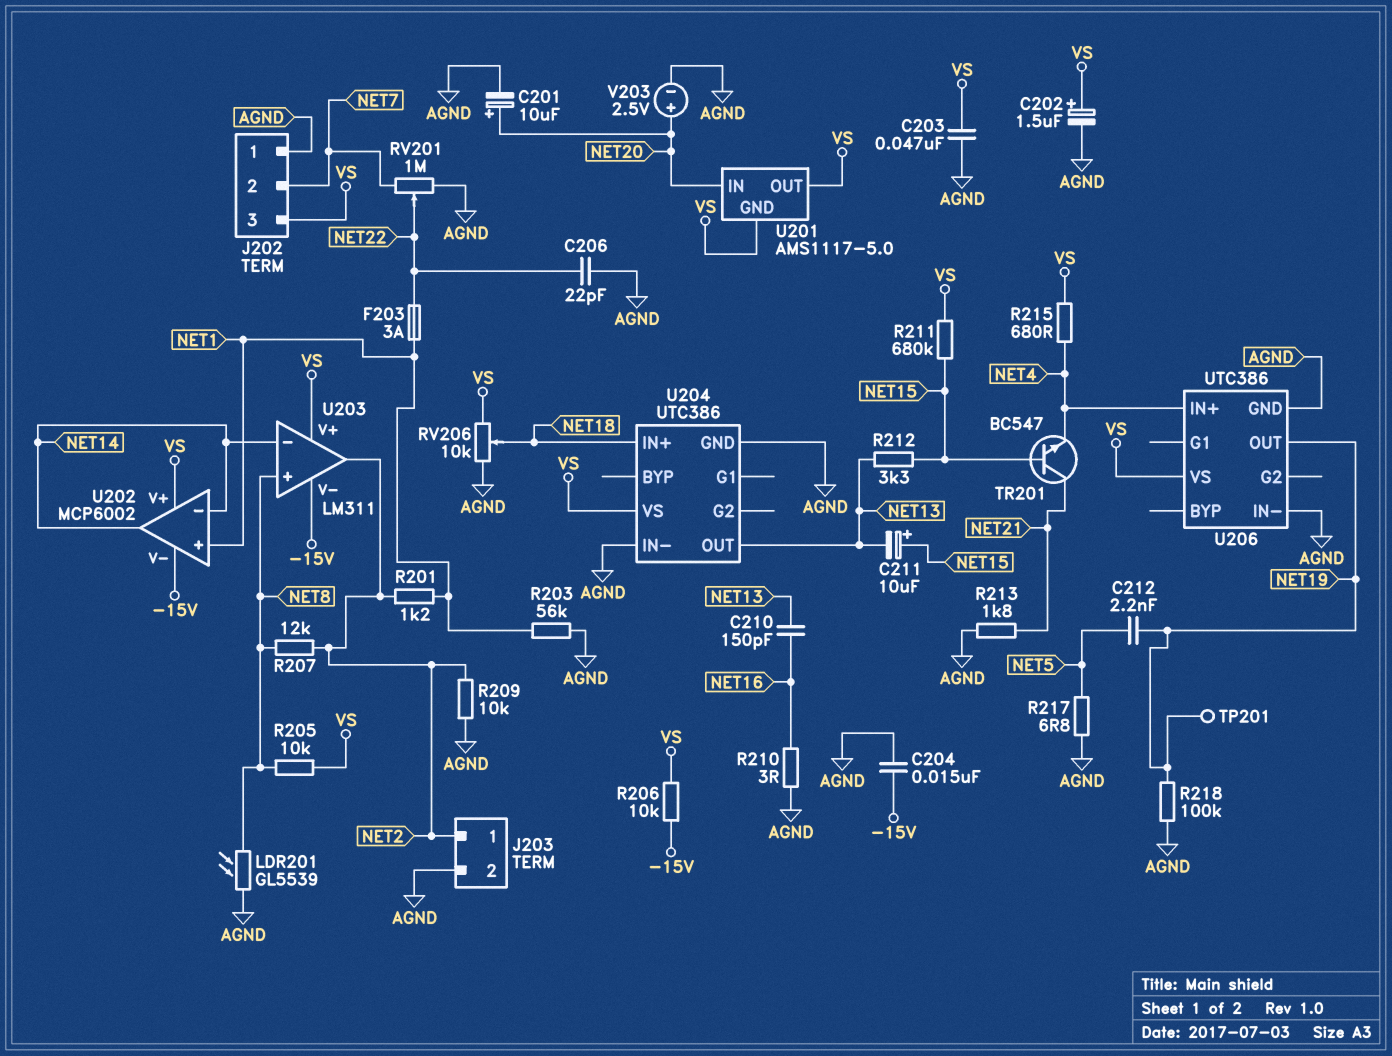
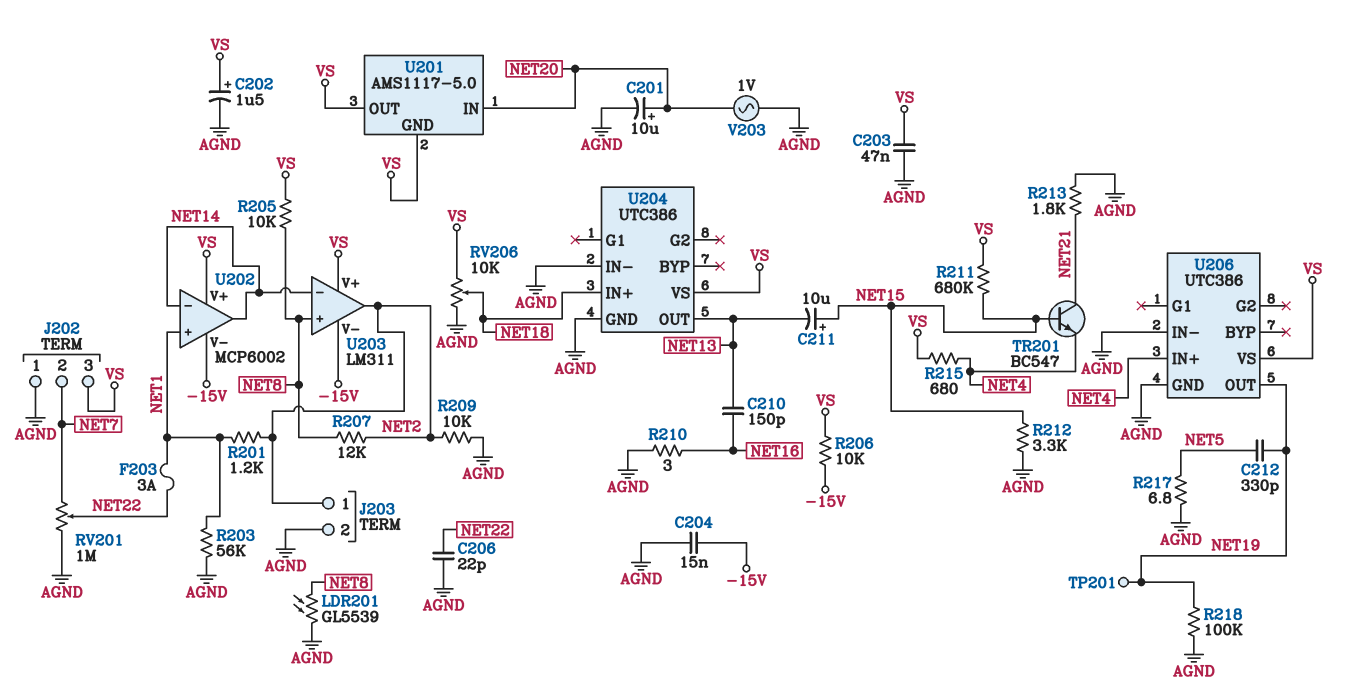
C212: 2.2nF (NET5, NET19) -> 330pF (NET5, NET19)
R212: 3.3k (NET13, NET15) -> 3.3k (AGND, NET15)
V203: 2.5V (plus NET20, minus AGND) -> AC 1V (AGND, NET20)

